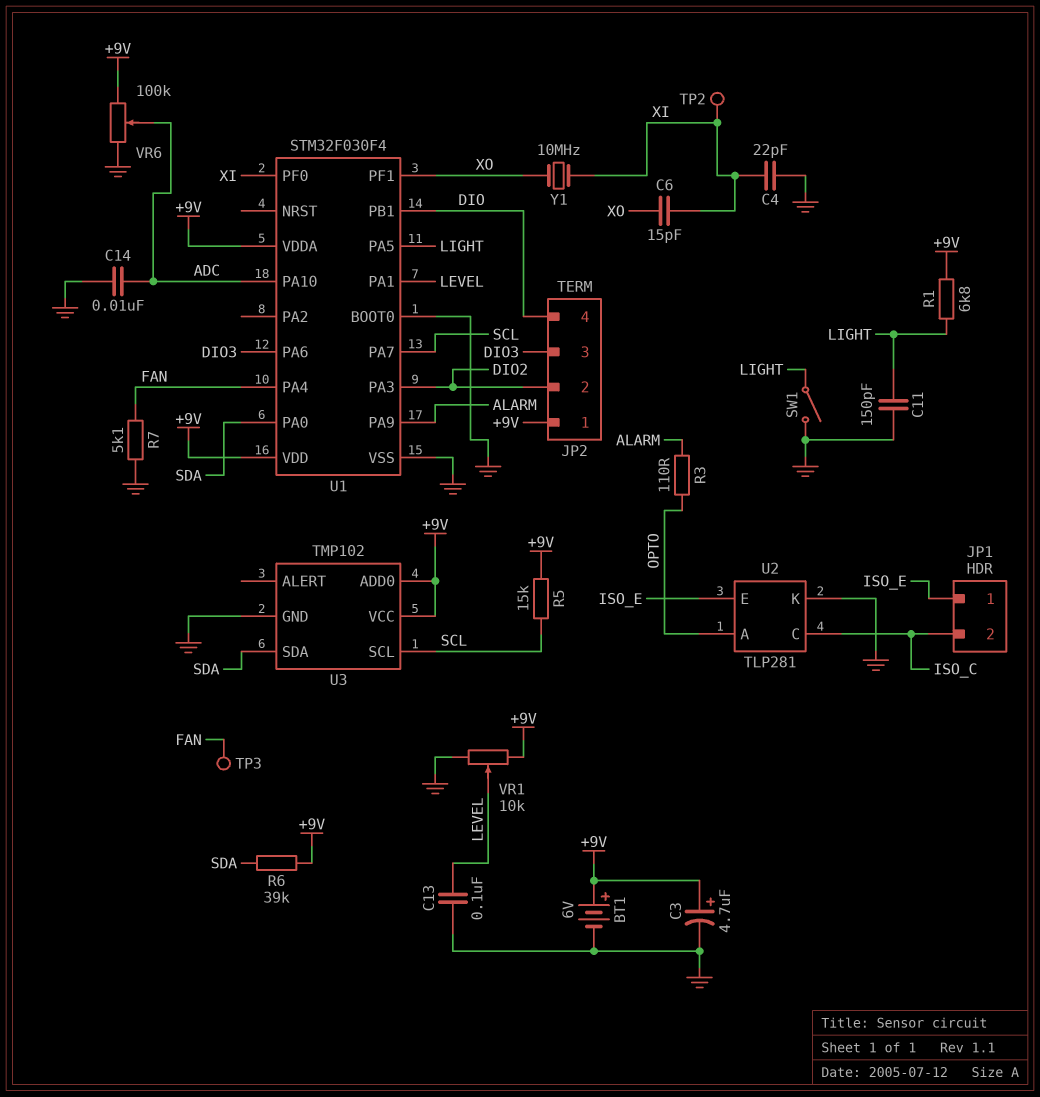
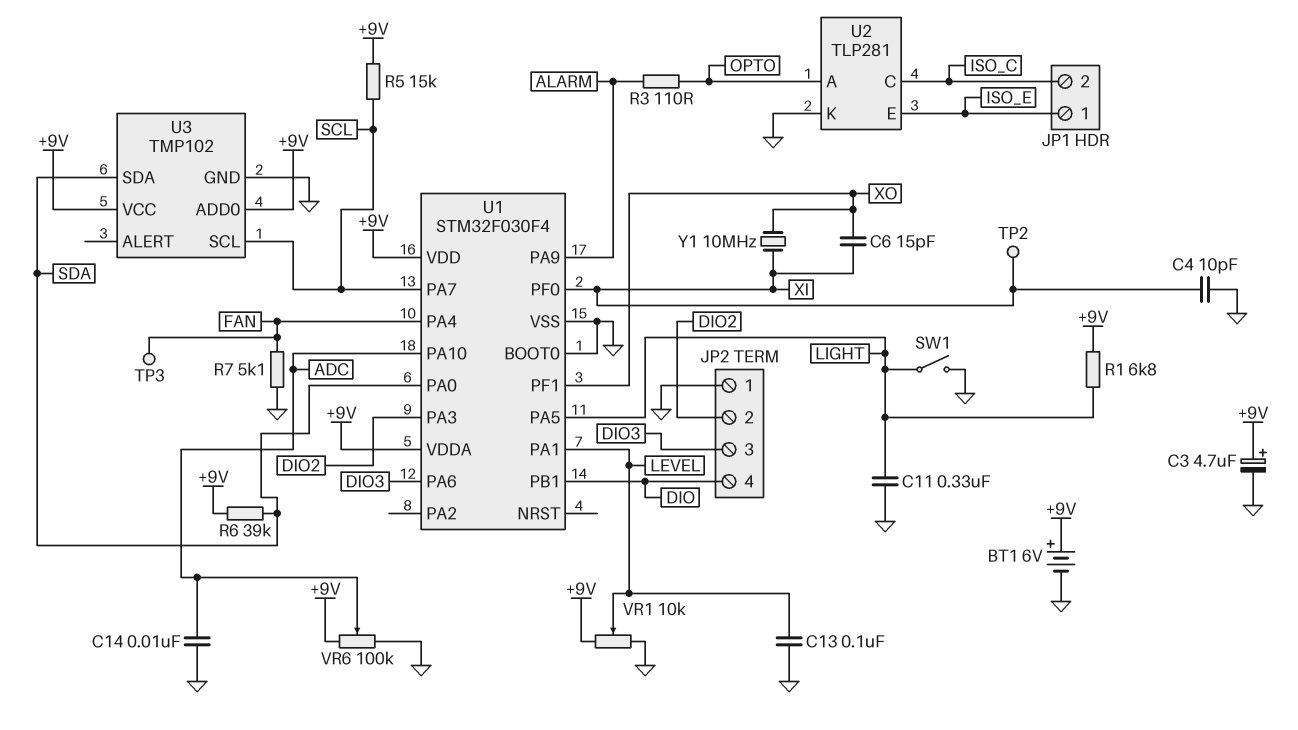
C4: 22pF (GND, XI) -> 10pF (GND, XI)
C11: 150pF (GND, LIGHT) -> 330nF (GND, LIGHT)
JP2 pin 1: +9V -> GND

